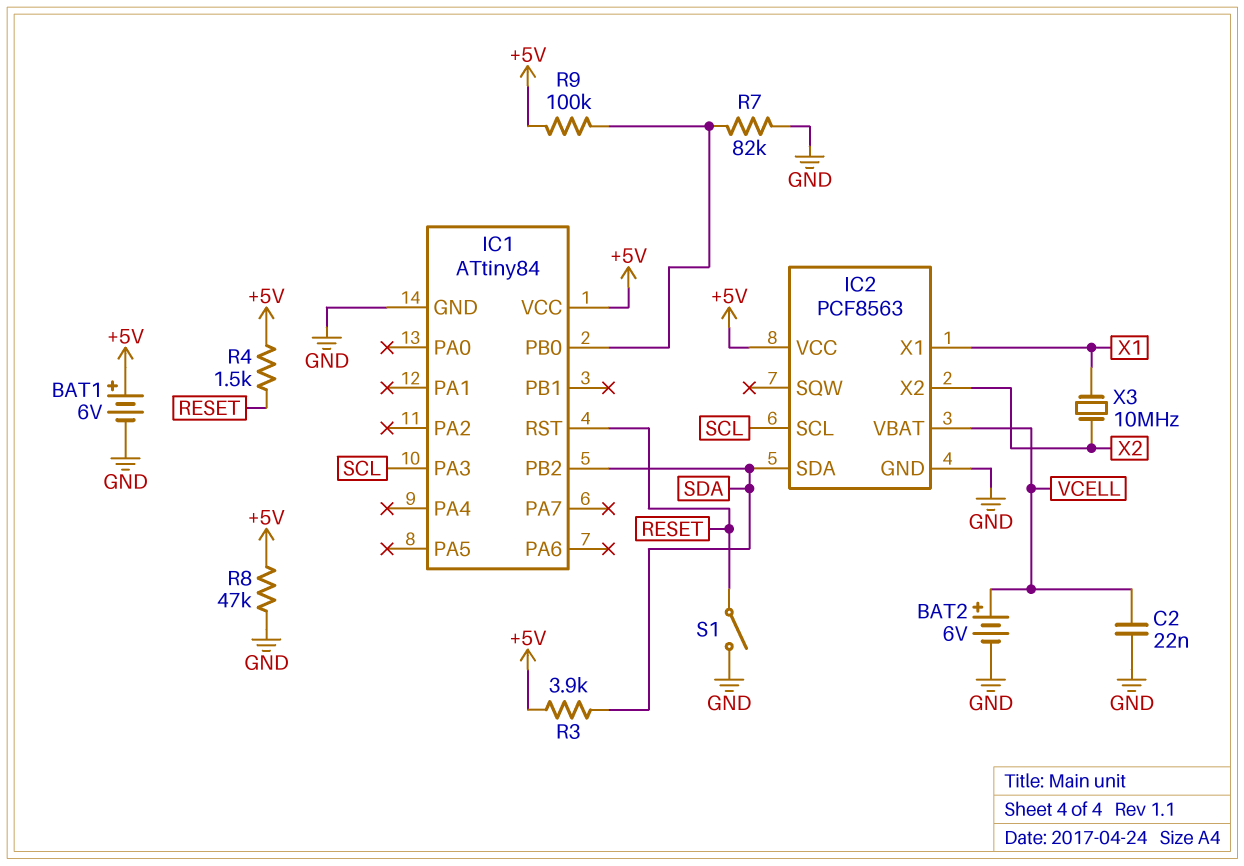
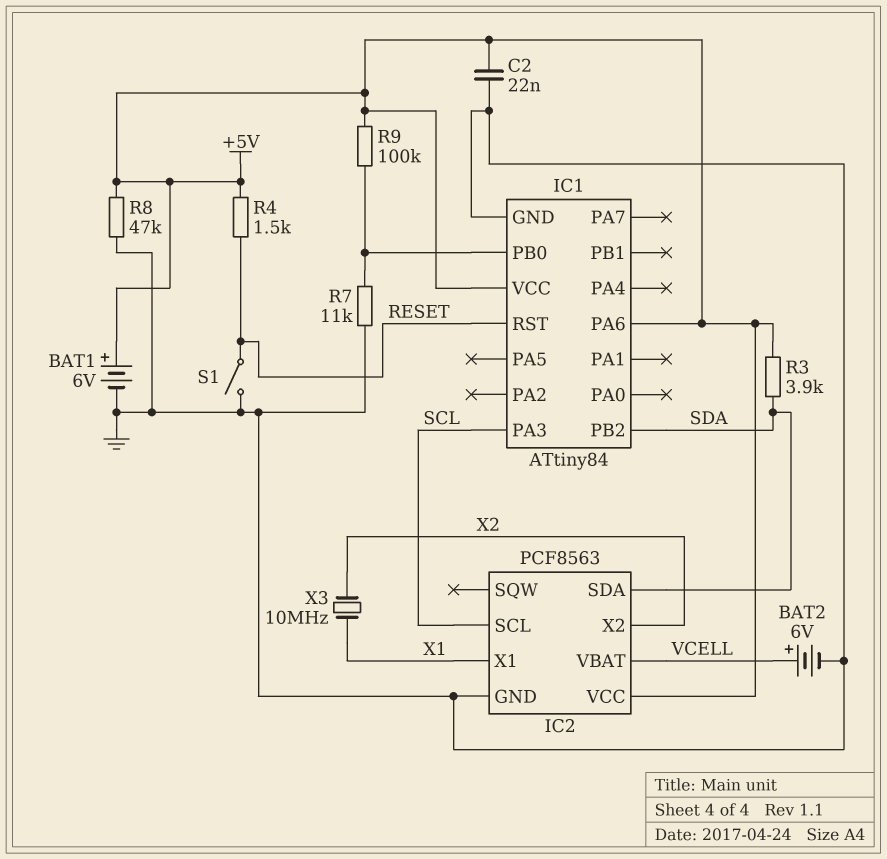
C2: 22nF (GND, VCELL) -> 22nF (+5V, GND)
IC1 pin PA6: none -> +5V
R7: 82k (GND, IC1/PB0) -> 11k (GND, IC1/PB0)

